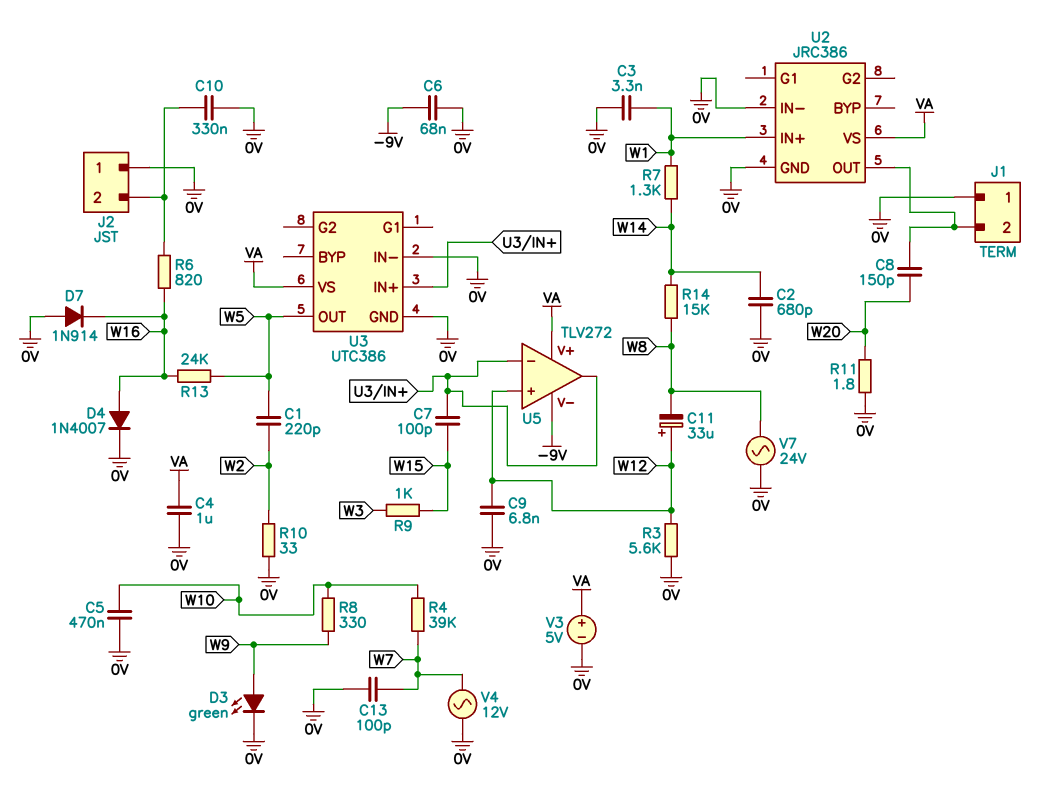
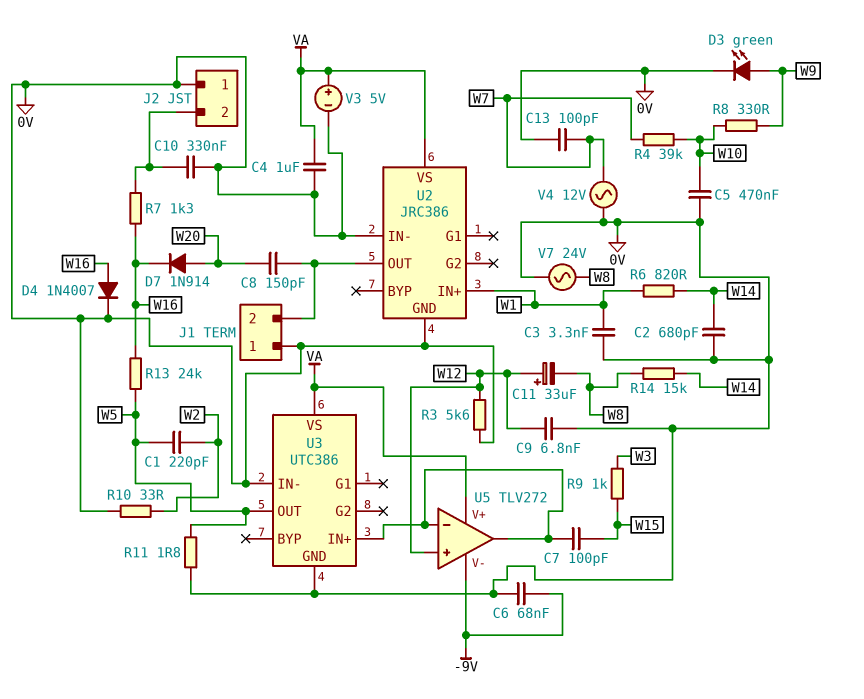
D7: diode 1N914 (A 0V, K W16) -> diode 1N914 (A W20, K W16)
R6: 820 (J2/2, W16) -> 820 (W1, W14)
R7: 1.3k (W1, W14) -> 1.3k (J2/2, W16)
R11: 1.8 (0V, W20) -> 1.8 (0V, W5)

